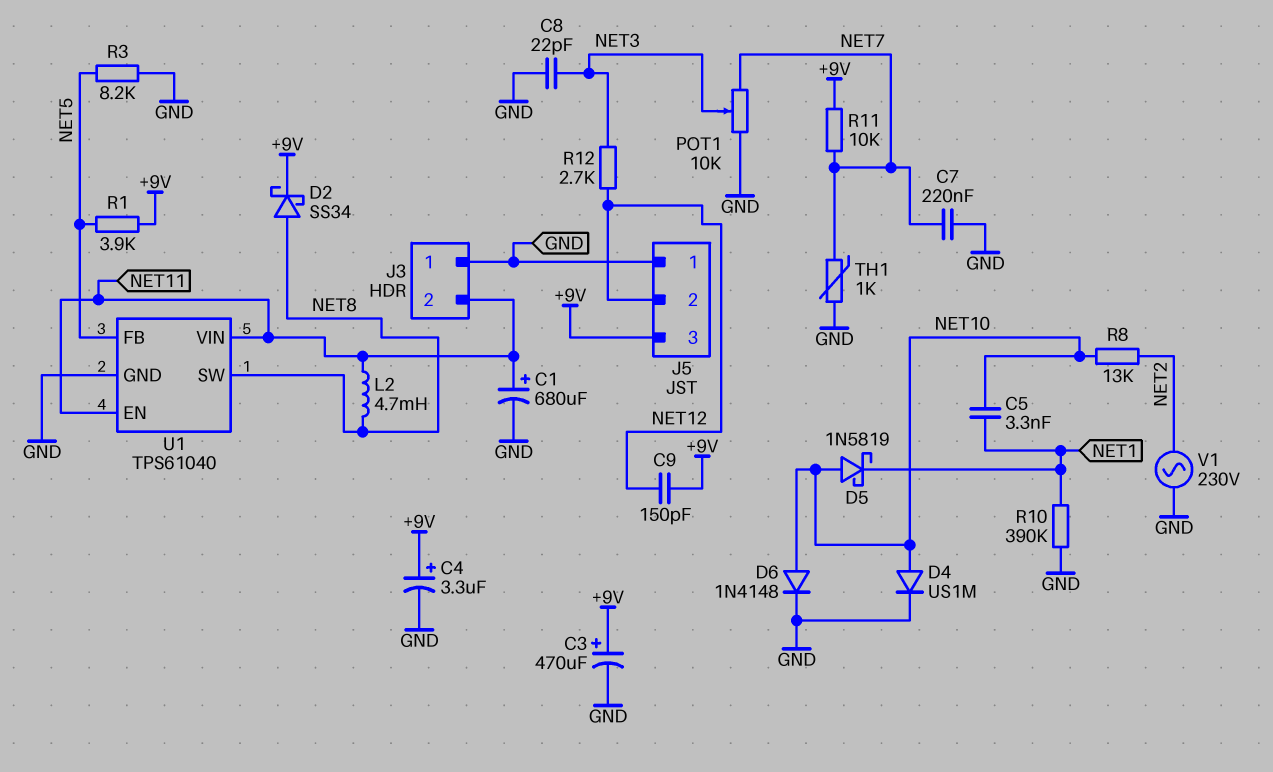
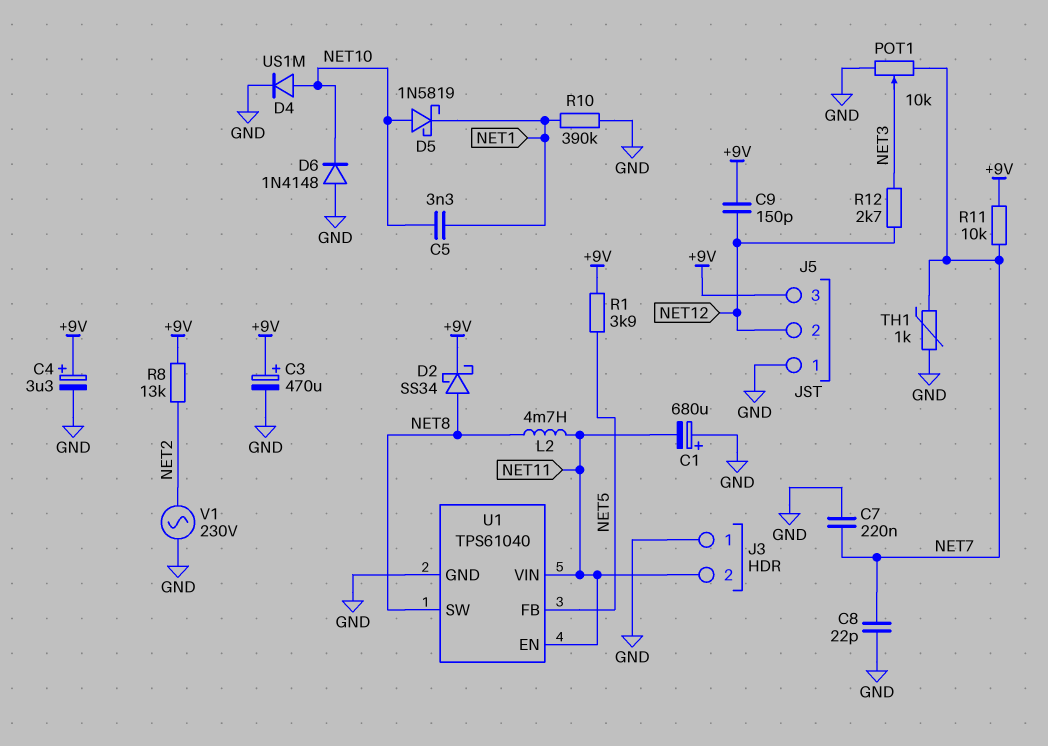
C1: 680uF (plus NET11, minus GND) -> 680uF (plus GND, minus NET11)
C8: 22pF (GND, NET3) -> 22pF (GND, NET7)
D6: diode 1N4148 (A NET10, K GND) -> diode 1N4148 (A GND, K NET10)
R3: 8.2k (GND, NET5) -> none
R8: 13k (NET2, NET10) -> 13k (+9V, NET2)

